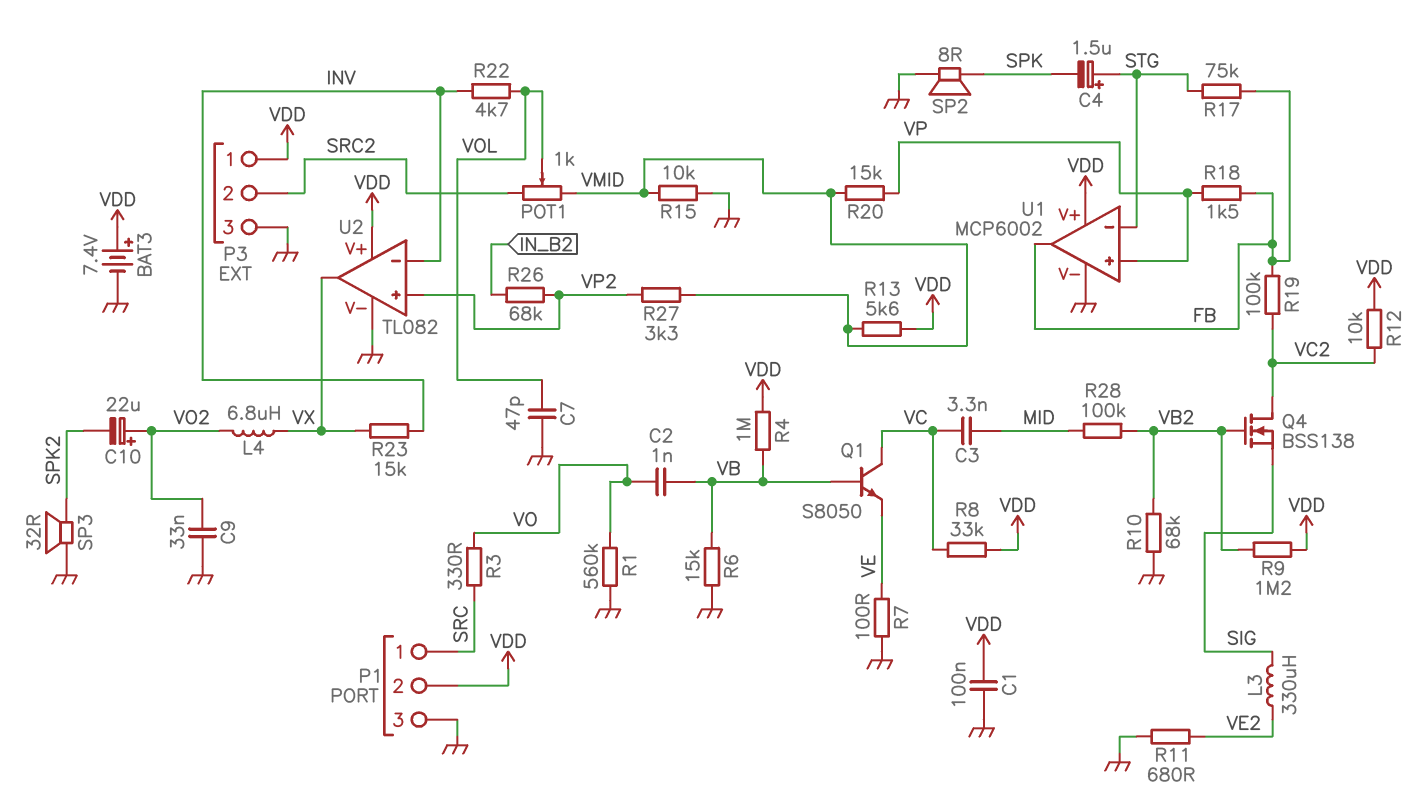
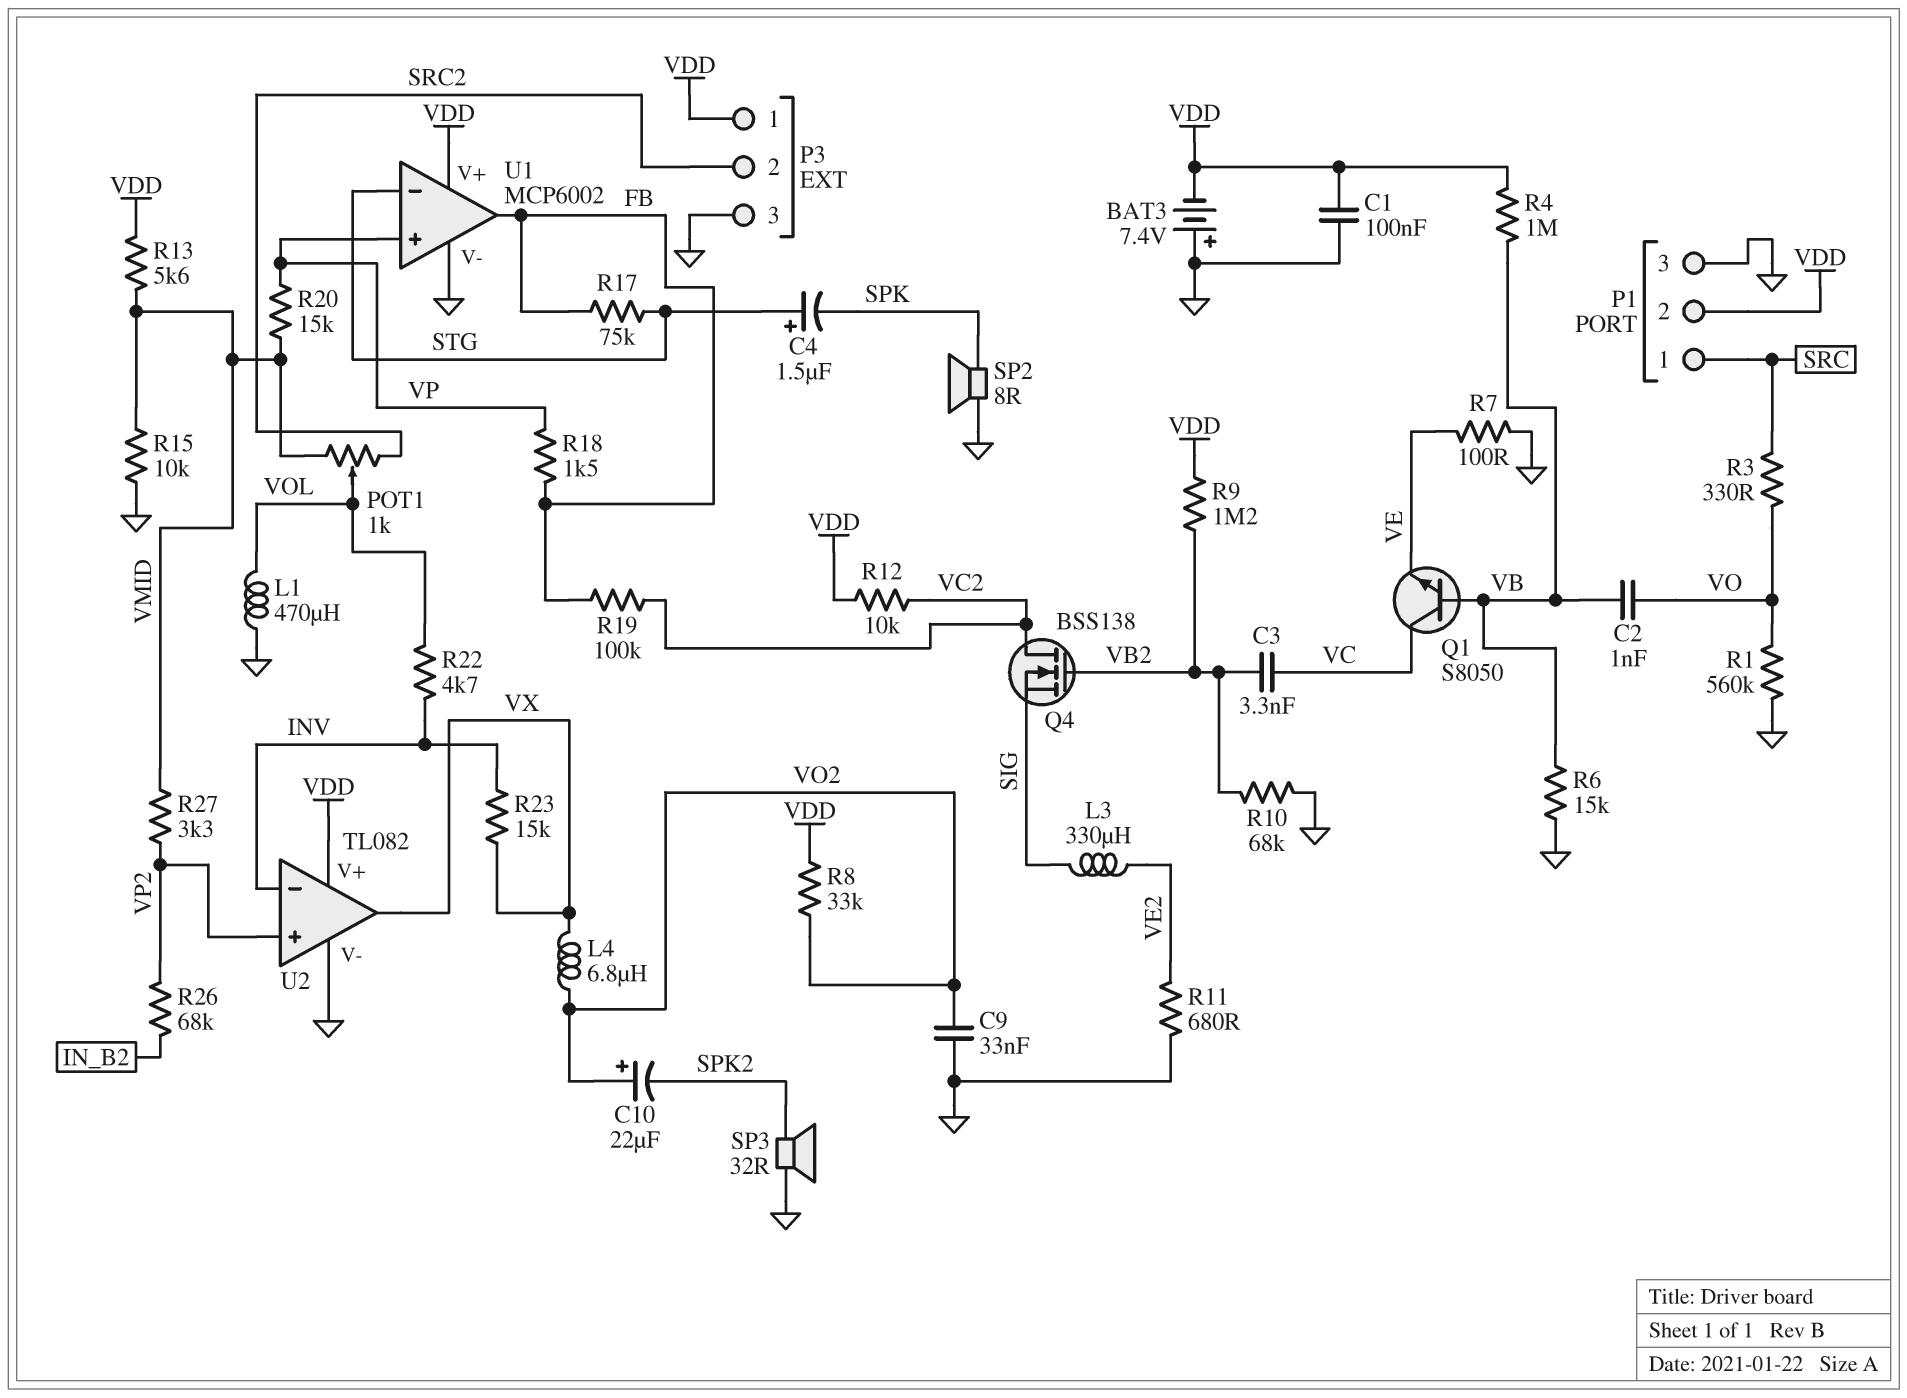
BAT3: 7.4V (plus VDD, minus GND) -> 7.4V (plus GND, minus VDD)
C3: 3.3nF (MID, VC) -> 3.3nF (VB2, VC)
C7: 47pF (GND, VOL) -> none
L1: none -> 470uH (GND, VOL)
R8: 33k (VC, VDD) -> 33k (VDD, VO2)
R28: 100k (MID, VB2) -> none

